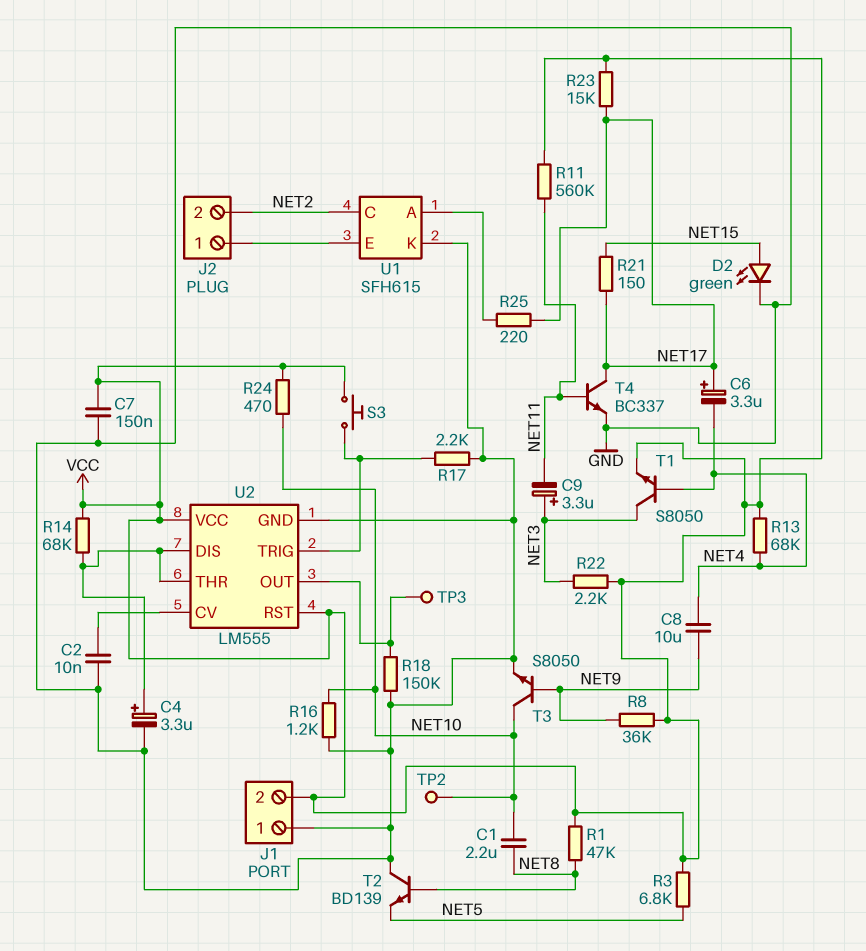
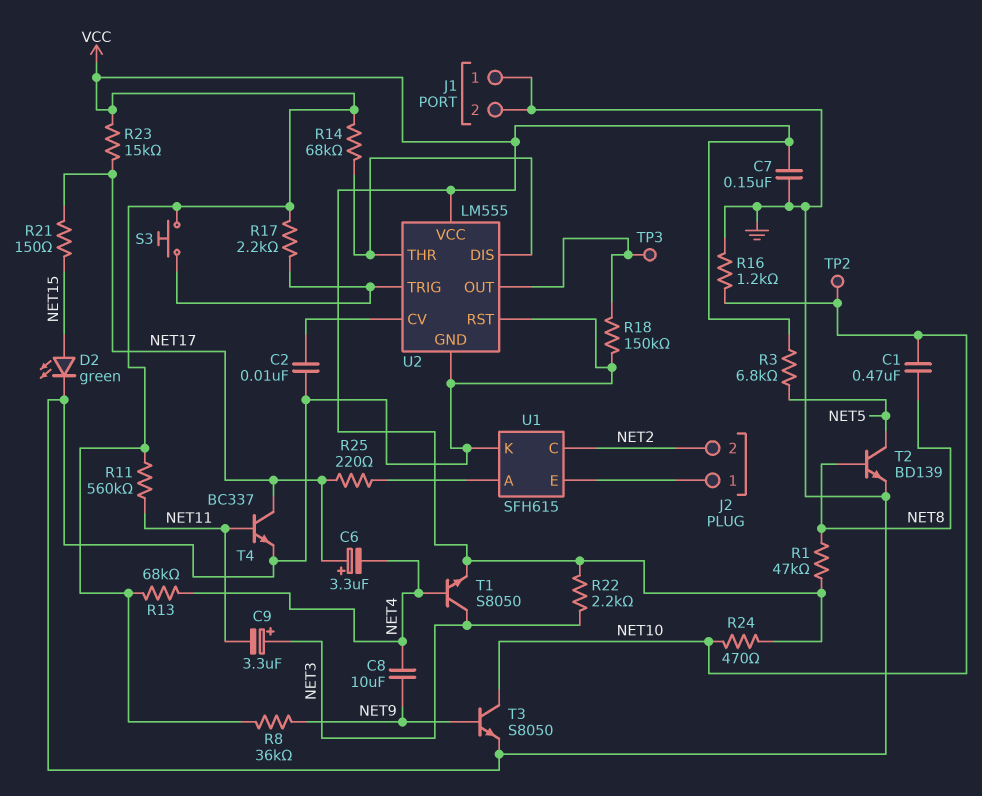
C1: 2.2uF (NET8, NET10) -> 470nF (NET8, NET10)
C4: 3.3uF (plus U2/DIS, minus GND) -> none
J1 pin 2: VCC -> GND
R17: 2.2k (GND, U2/TRIG) -> 2.2k (U2/TRIG, VCC)
T2: NPN BD139 (B NET8, C GND, E NET5) -> NPN BD139 (B NET8, C NET5, E GND)
U2 pin RST: VCC -> GND

